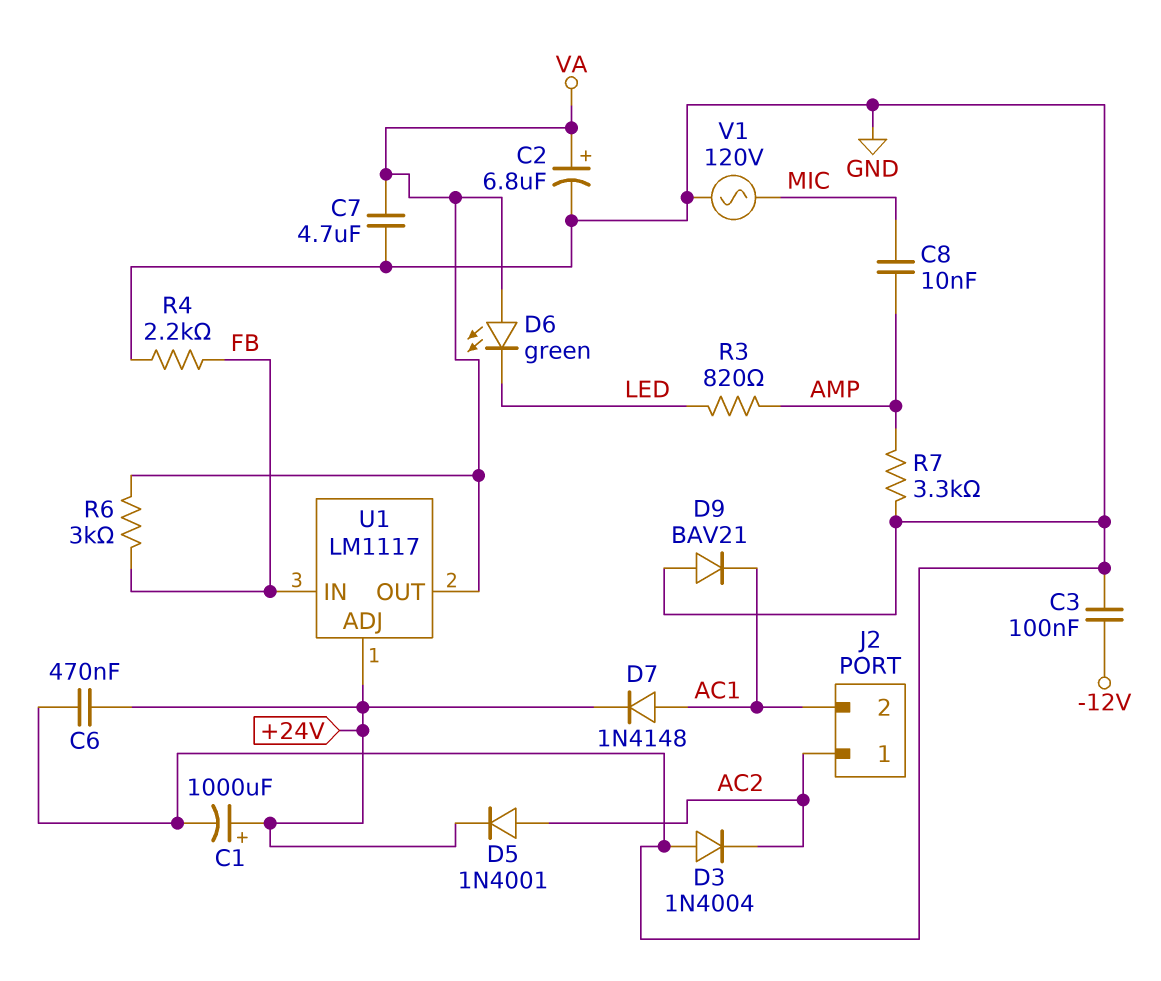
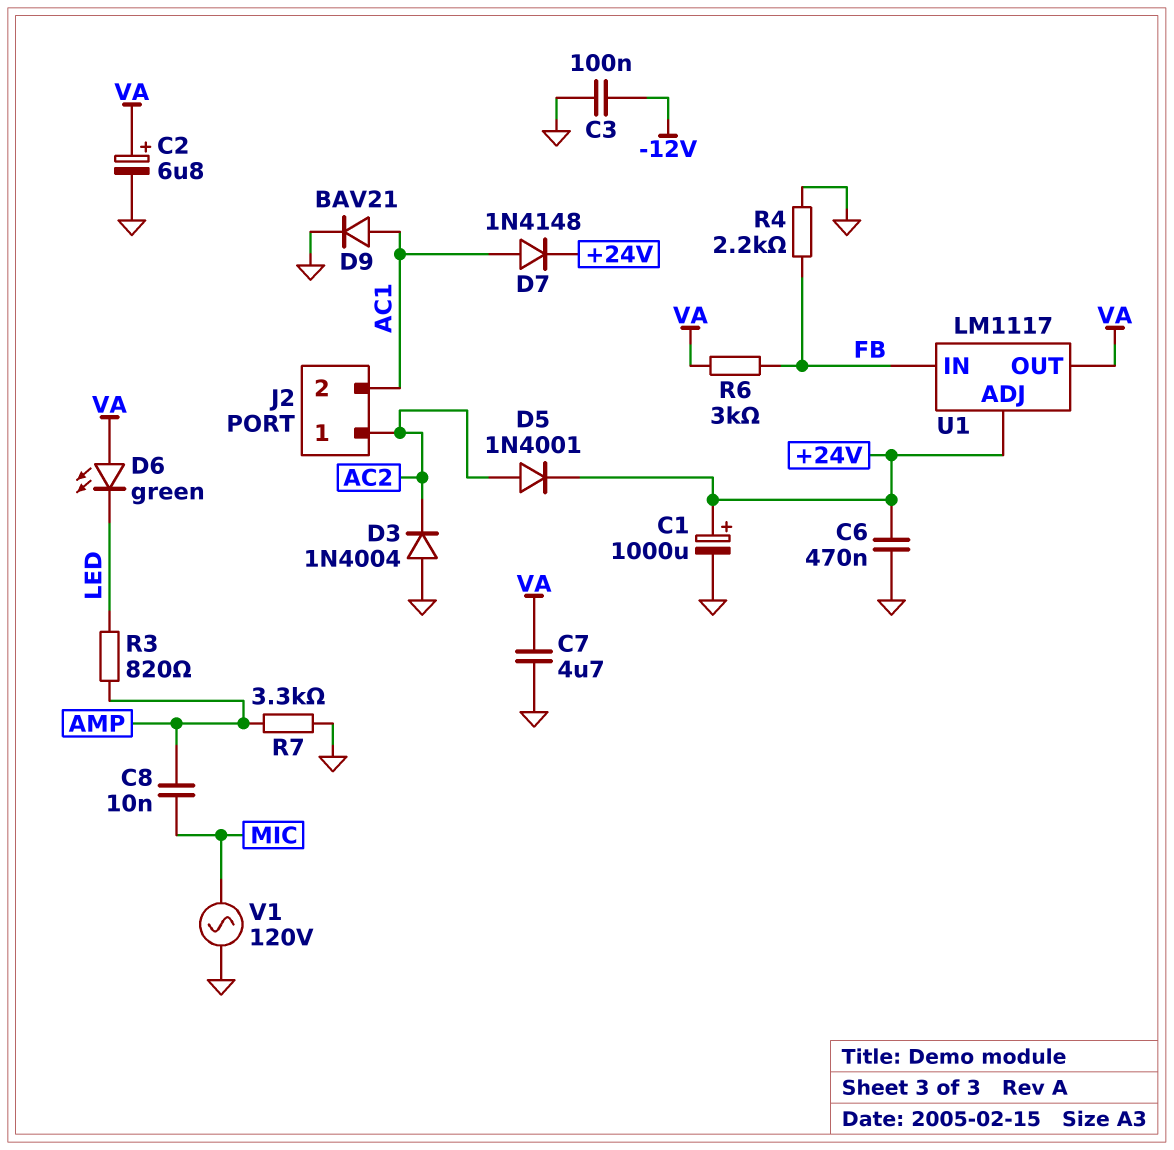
D9: diode BAV21 (A GND, K AC1) -> diode BAV21 (A AC1, K GND)

